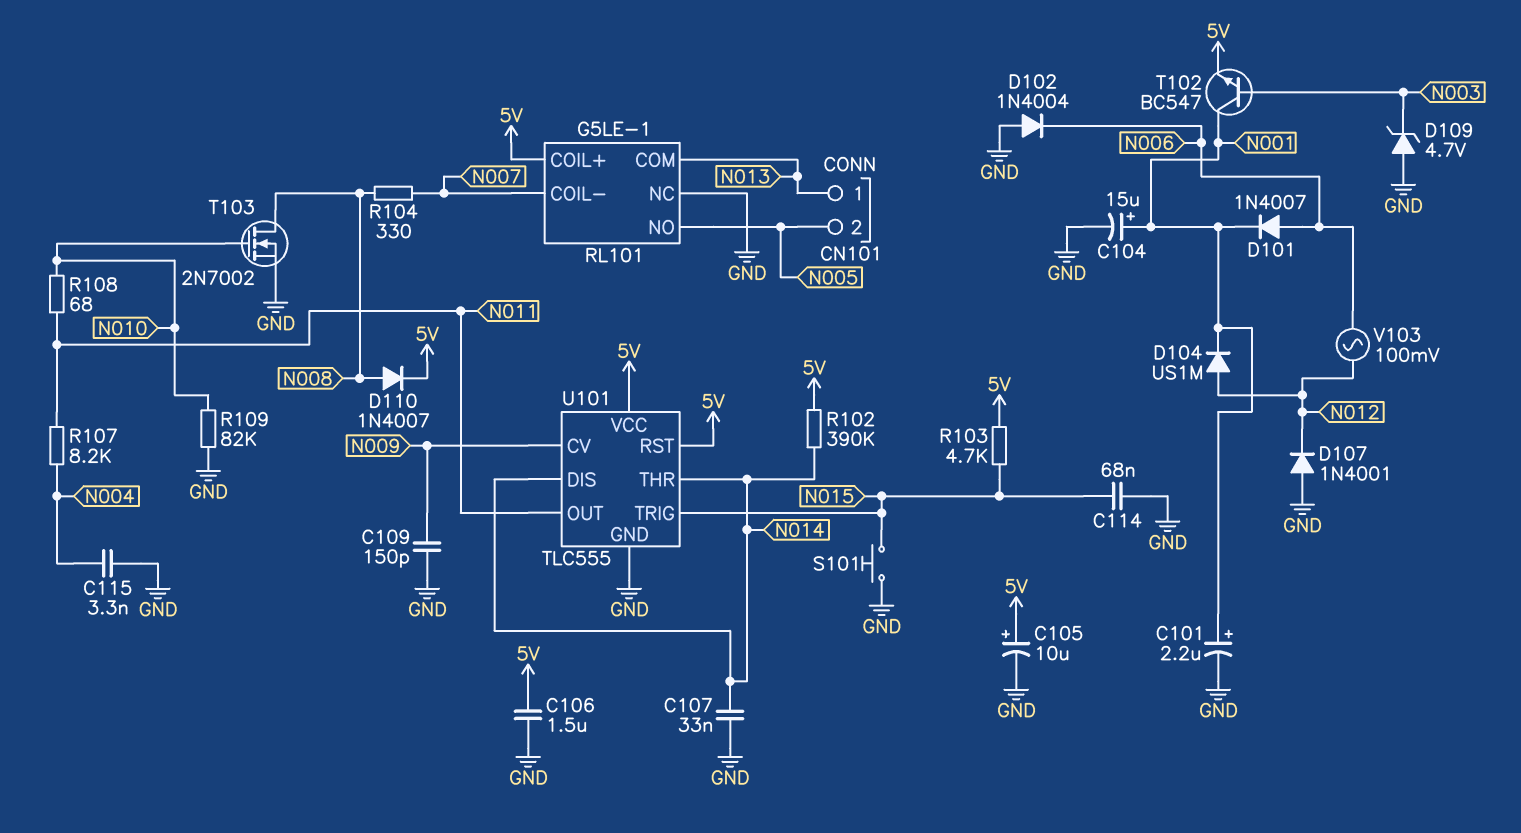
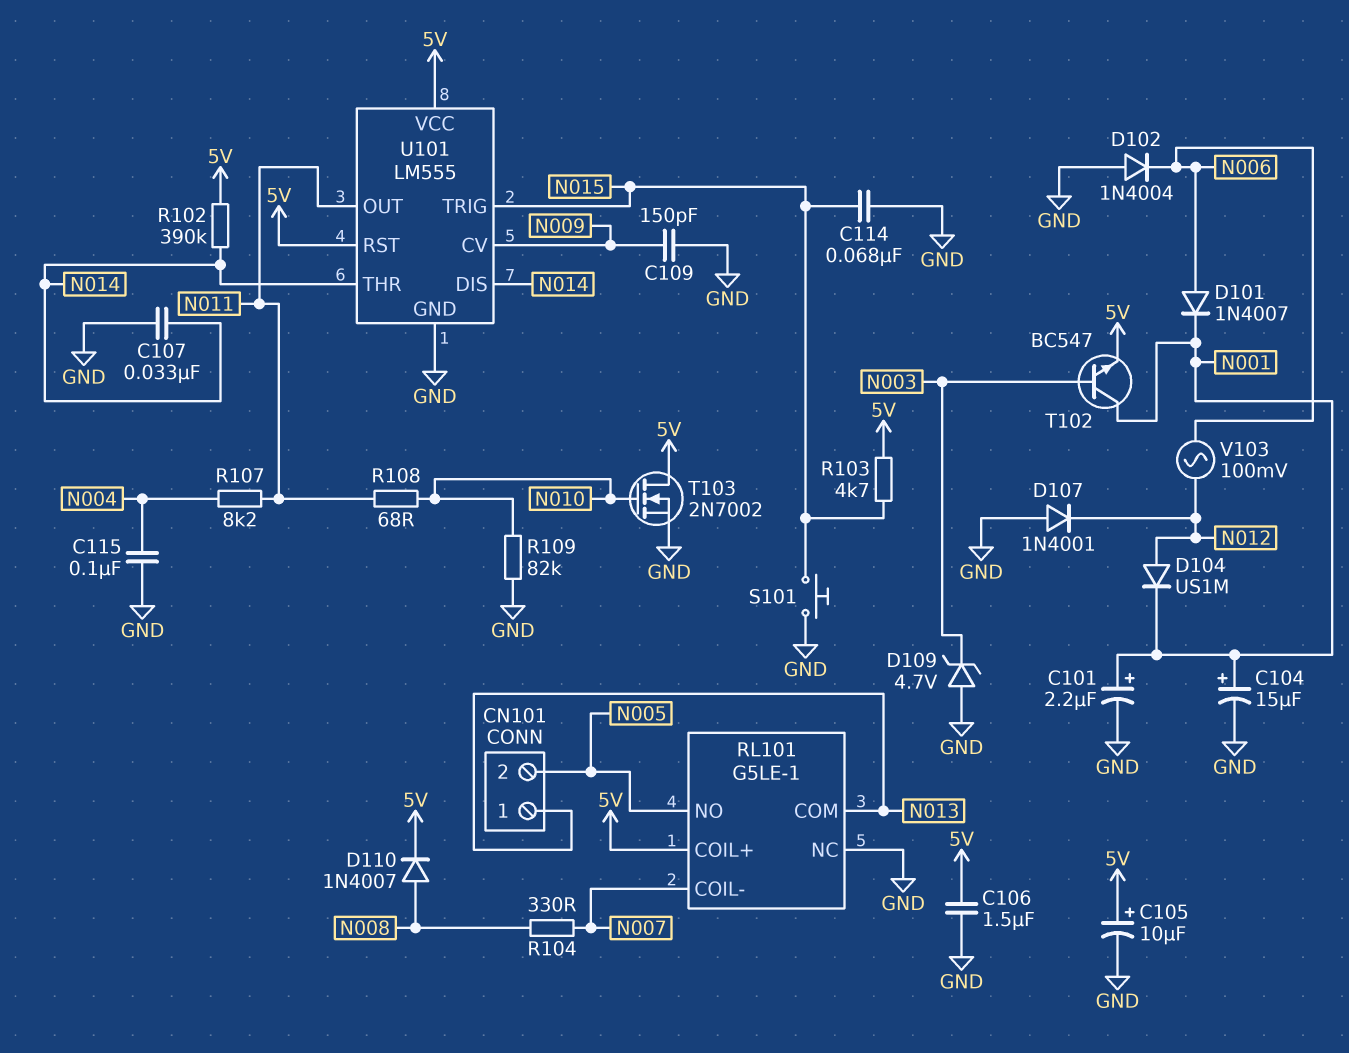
C115: 3.3nF (GND, N004) -> 100nF (GND, N004)
T103: NMOS 2N7002 (G N010, D N008, S GND) -> NMOS 2N7002 (G N010, D 5V, S GND)
U101: TLC555 -> LM555

